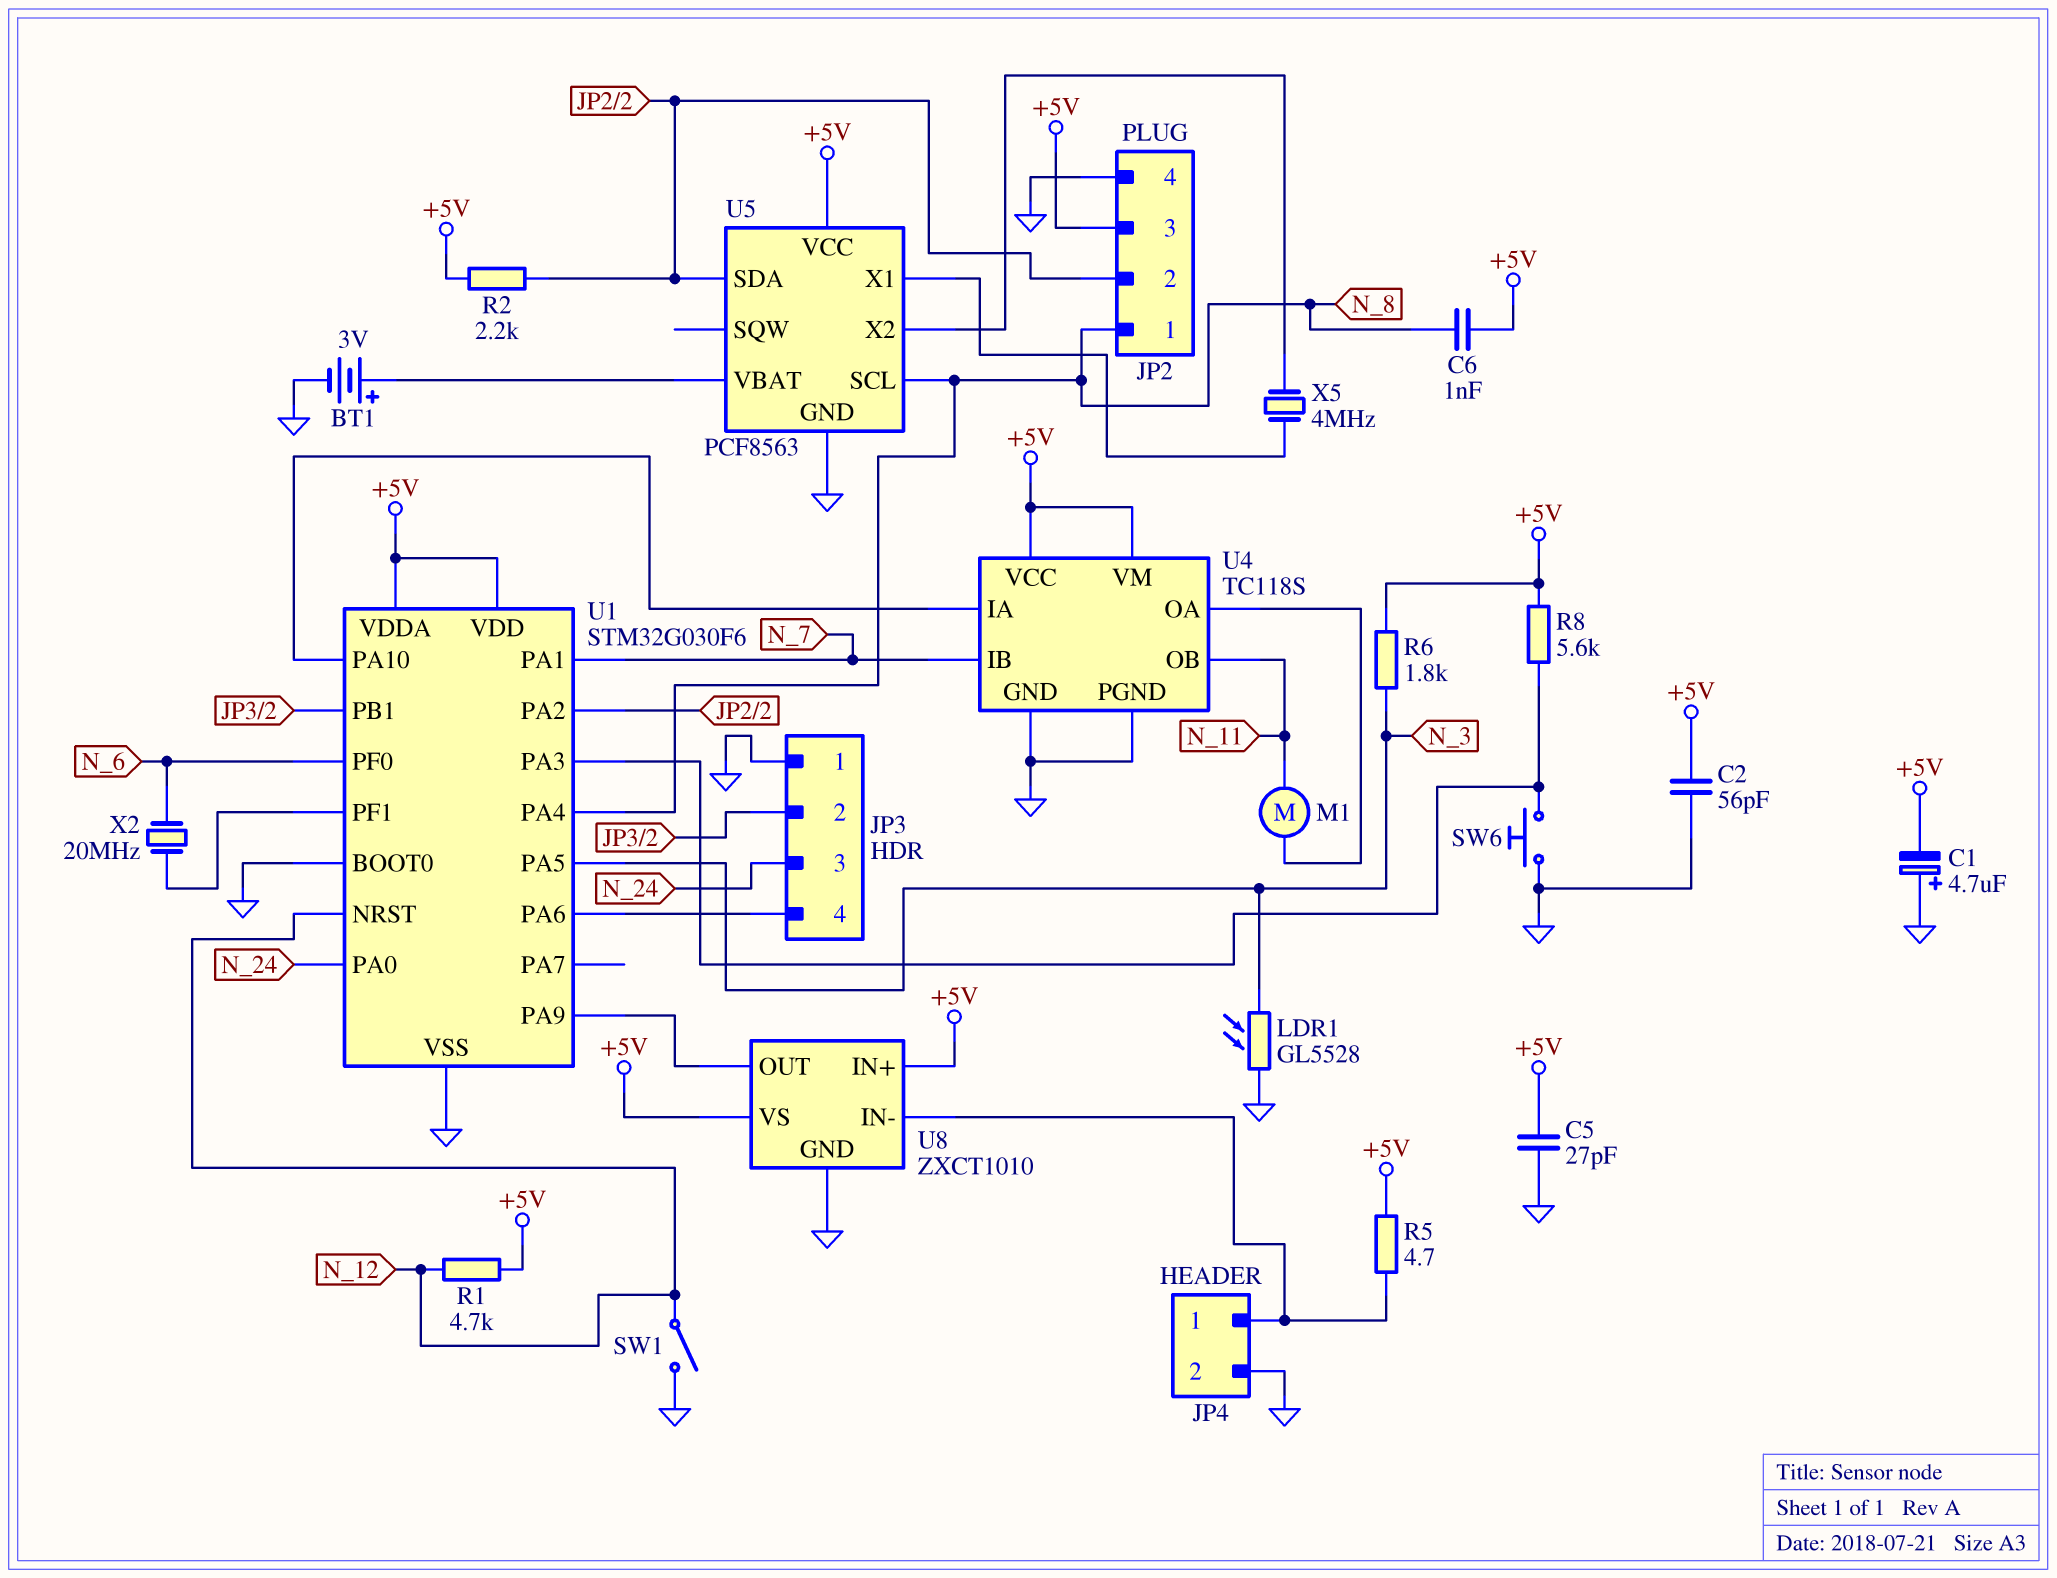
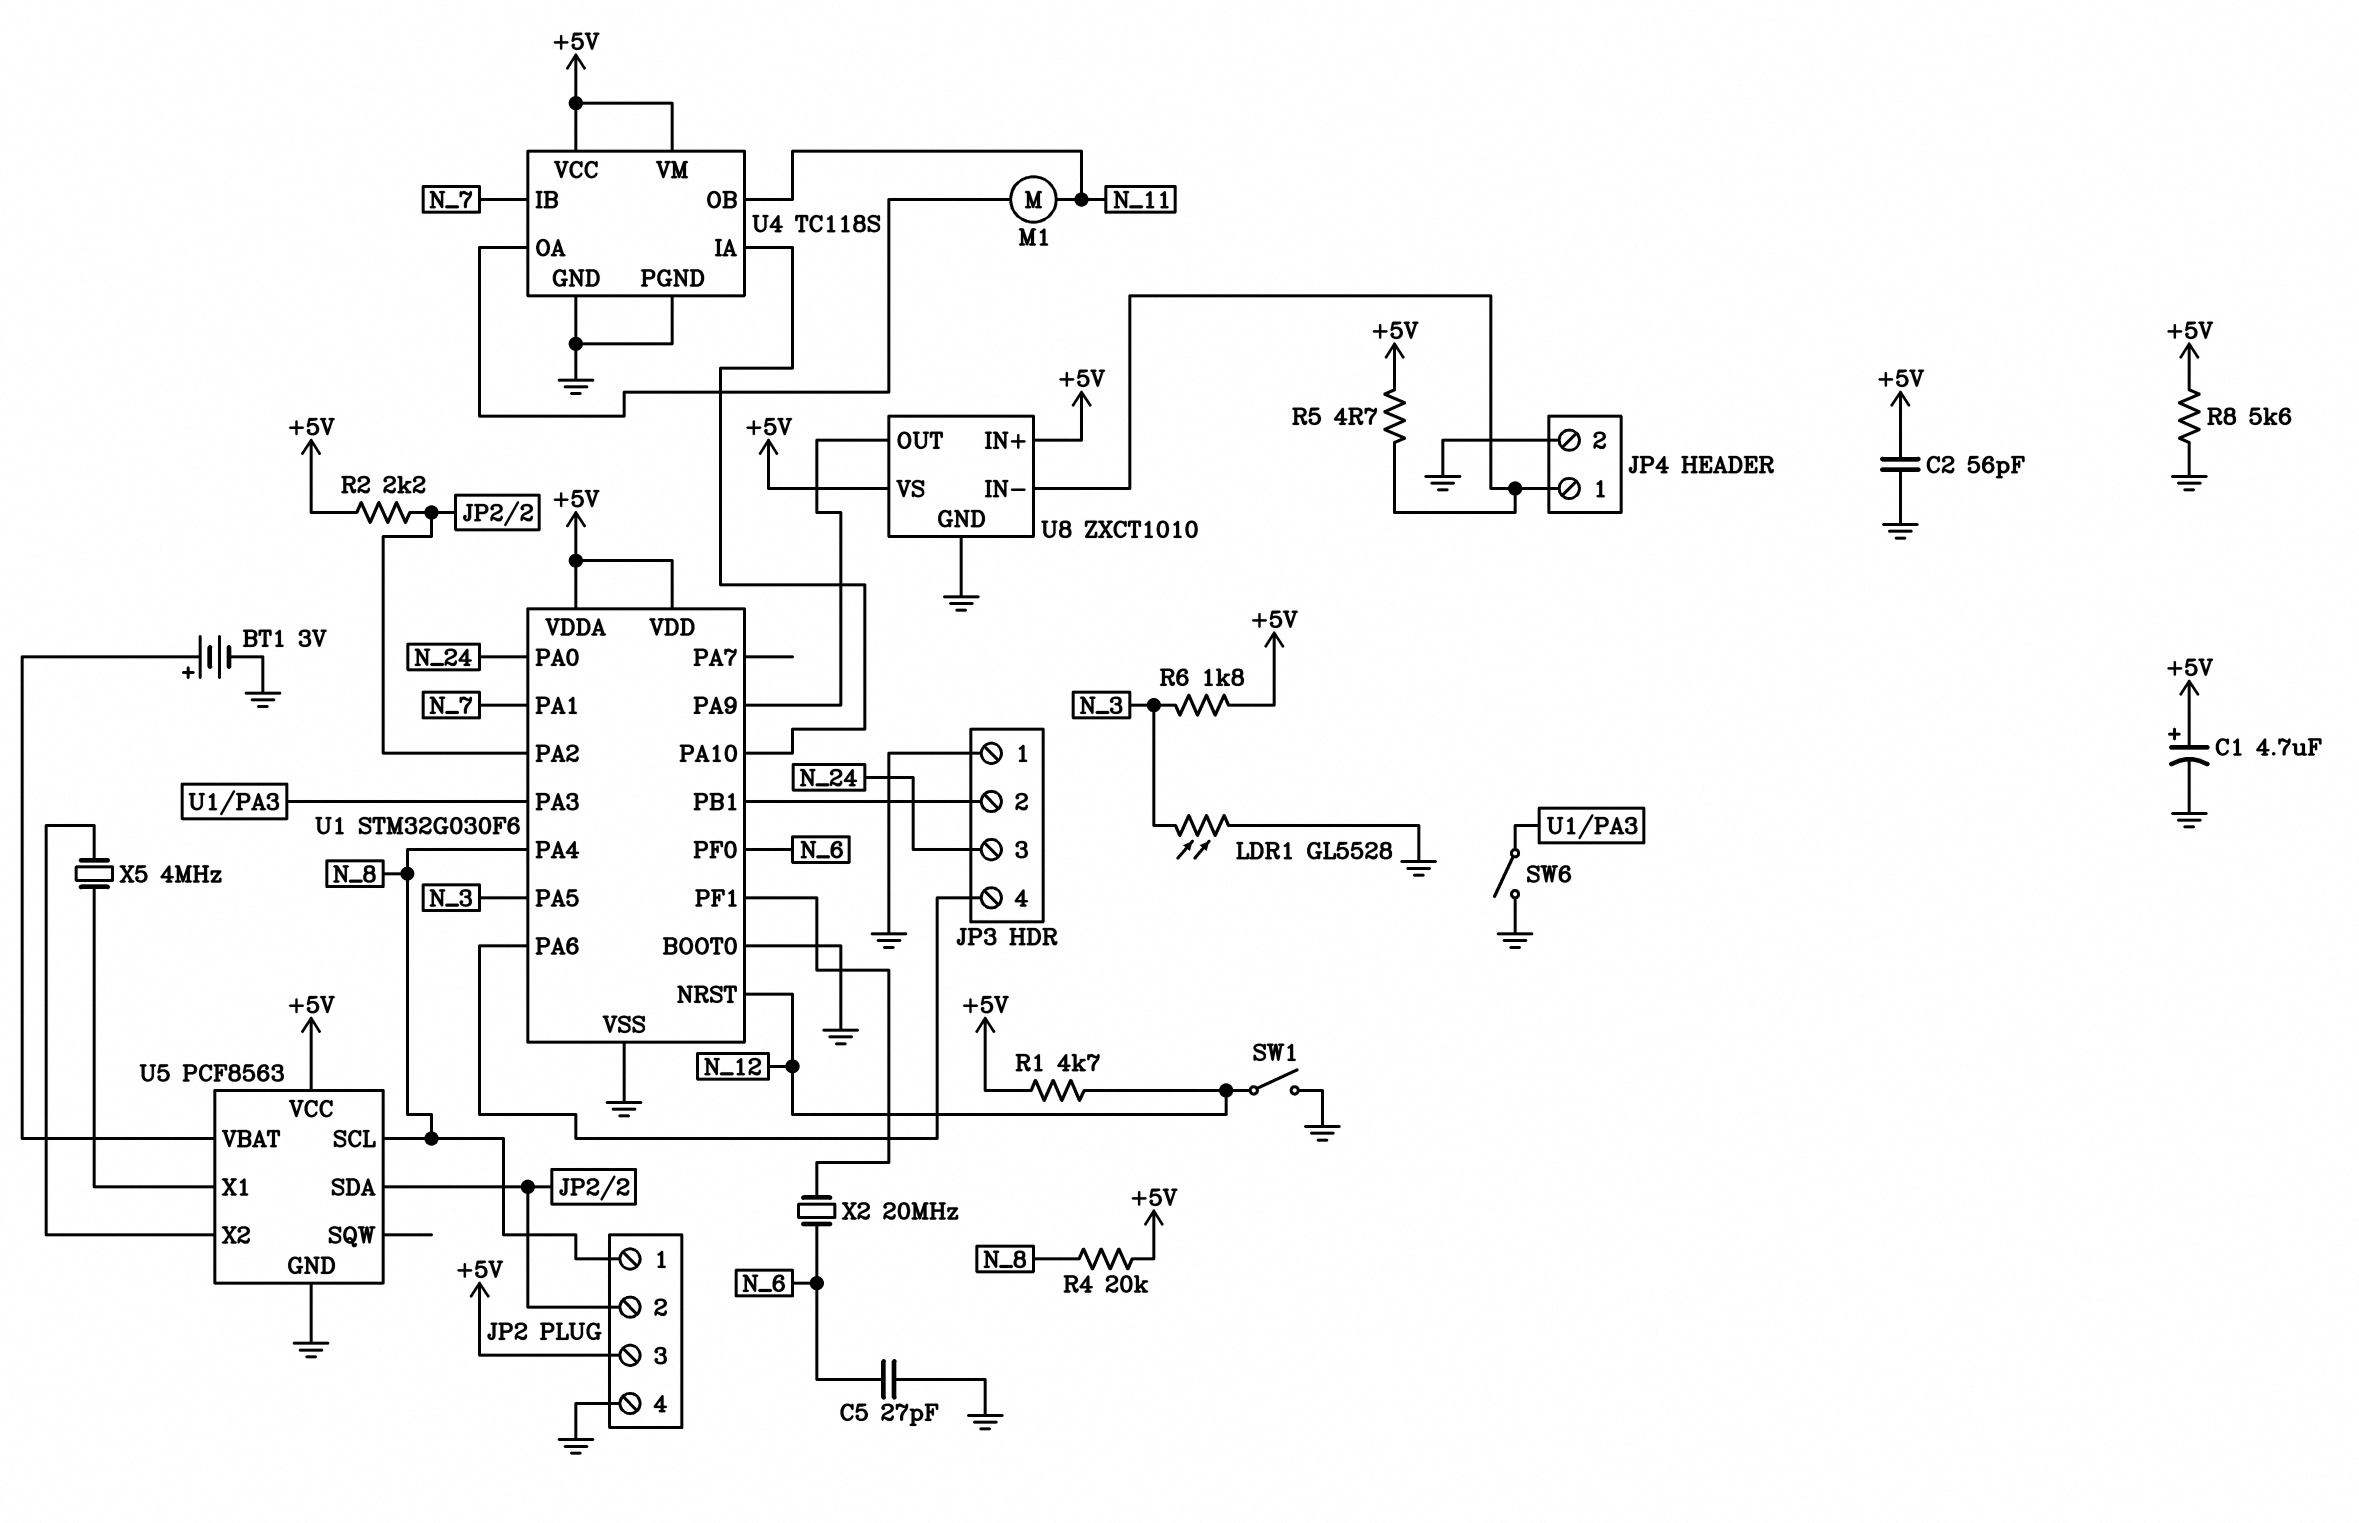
C1: 4.7uF (plus GND, minus +5V) -> 4.7uF (plus +5V, minus GND)
C5: 27pF (+5V, GND) -> 27pF (GND, N_6)
C6: 1nF (+5V, N_8) -> none
R4: none -> 20k (+5V, N_8)
R8: 5.6k (+5V, U1/PA3) -> 5.6k (+5V, GND)
SW6: button (GND, U1/PA3) -> switch (GND, U1/PA3)

